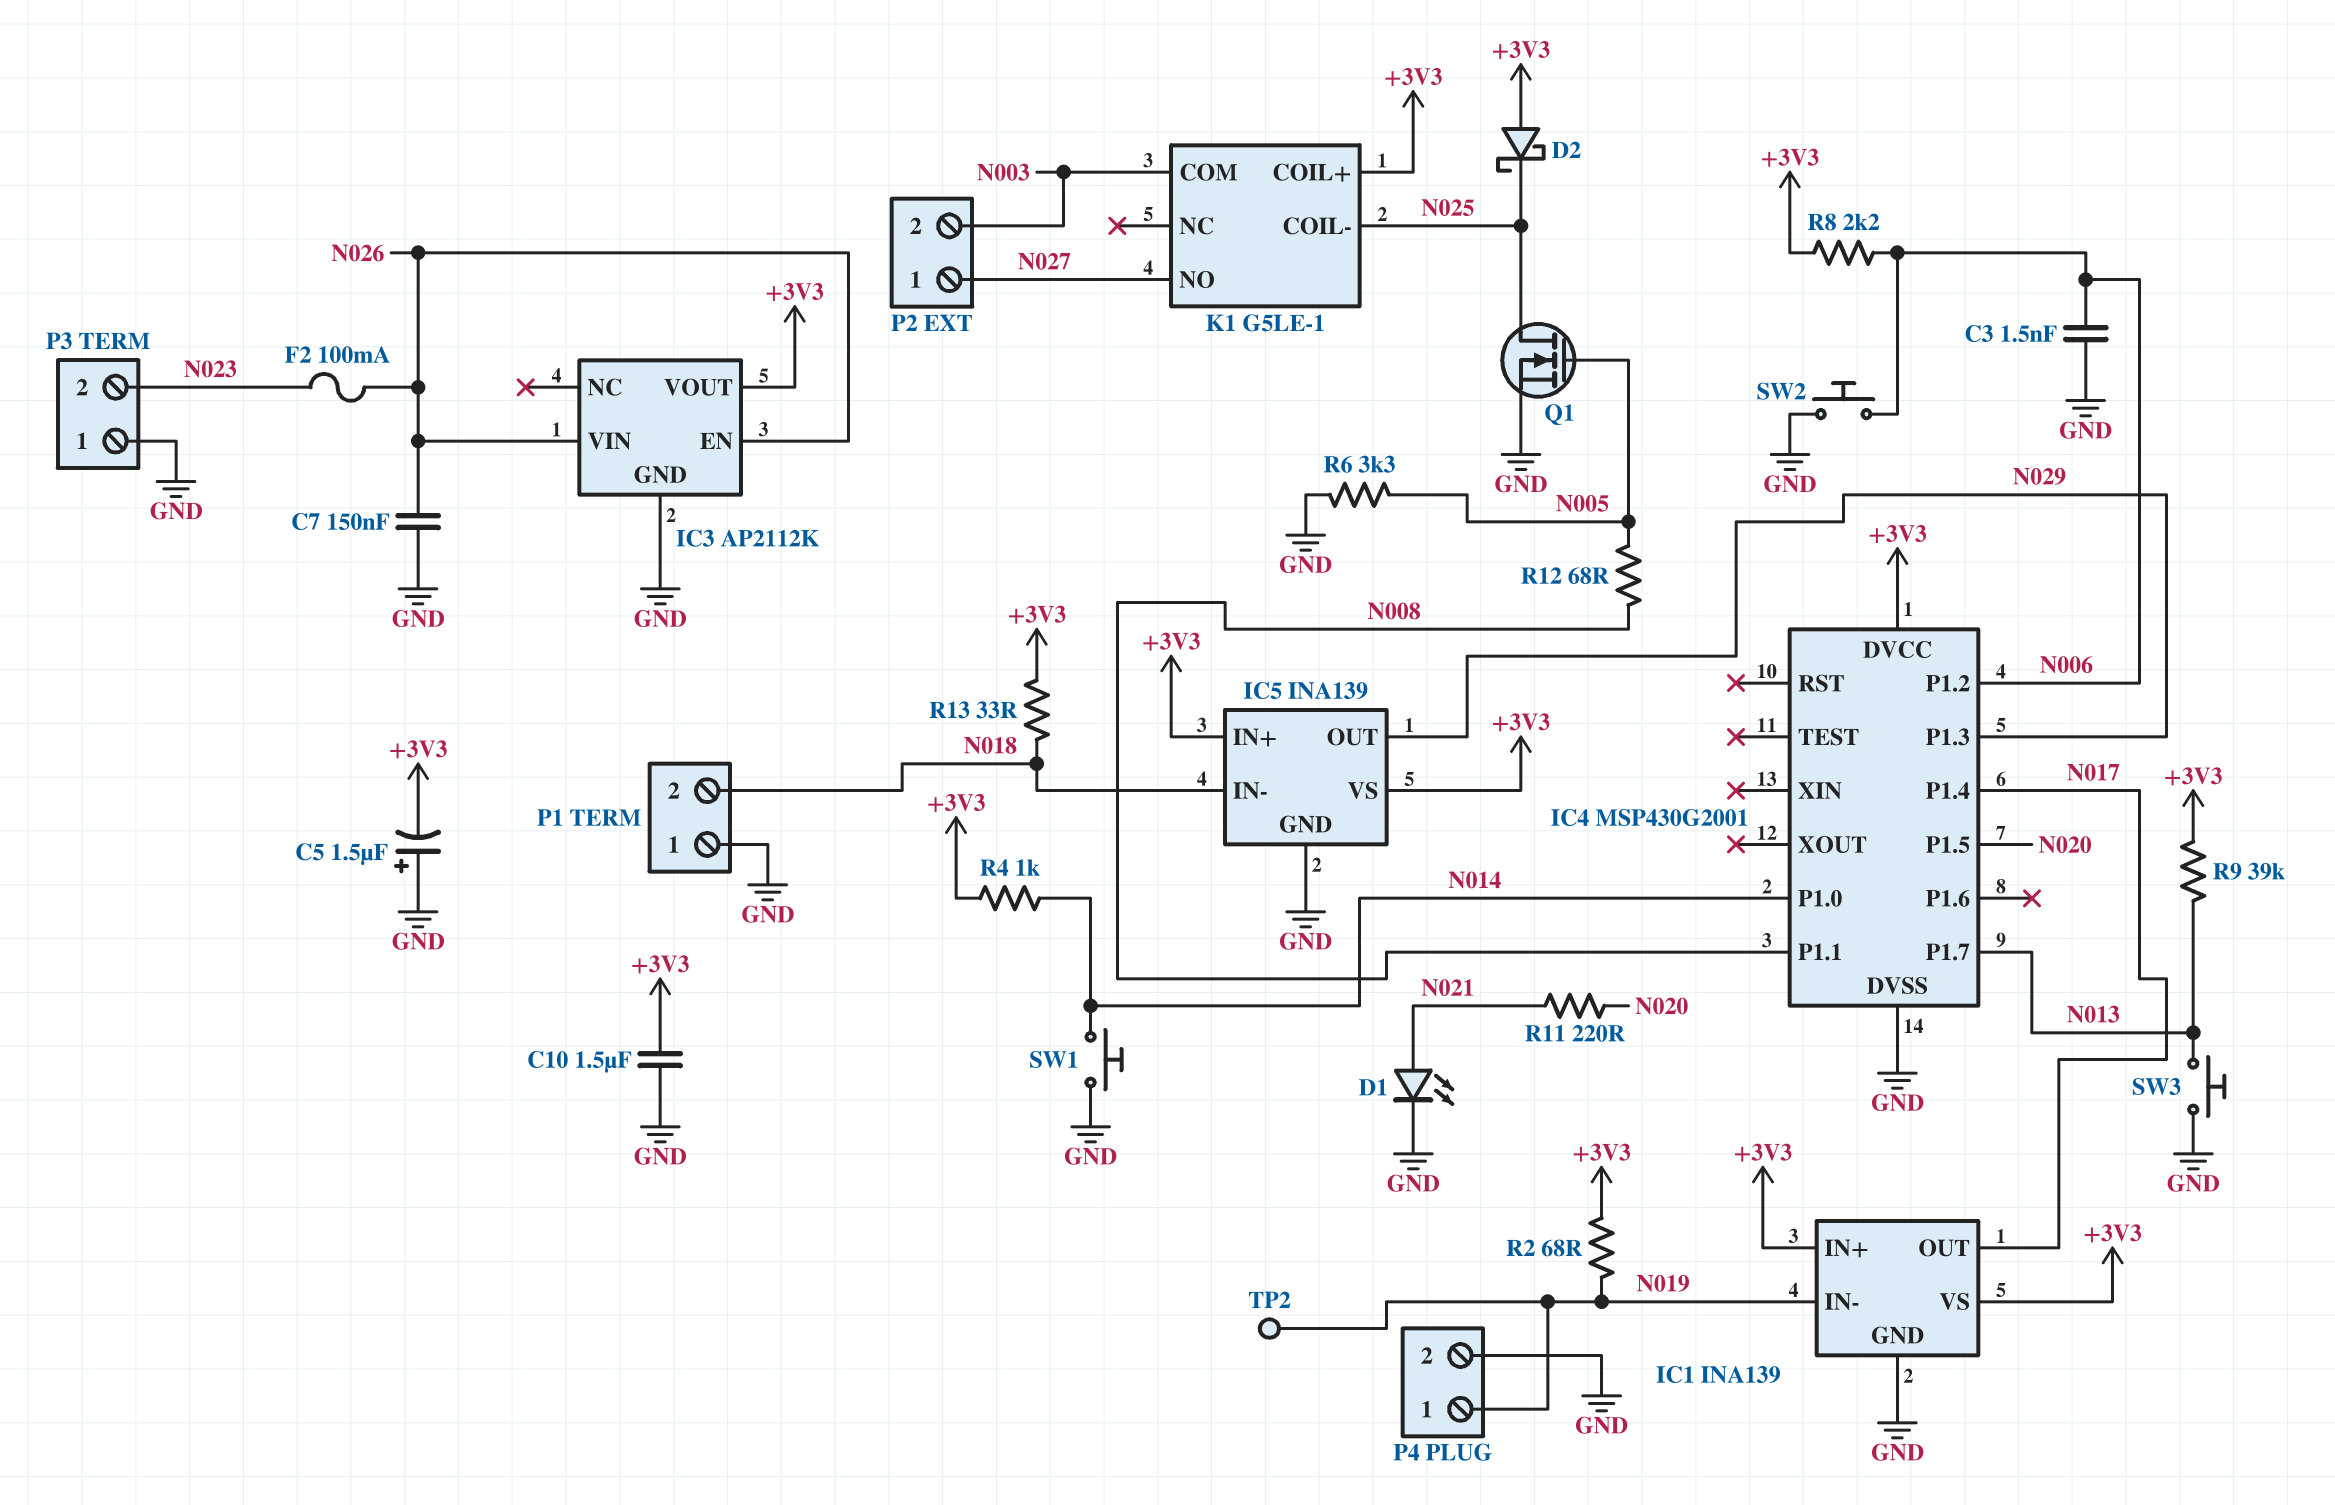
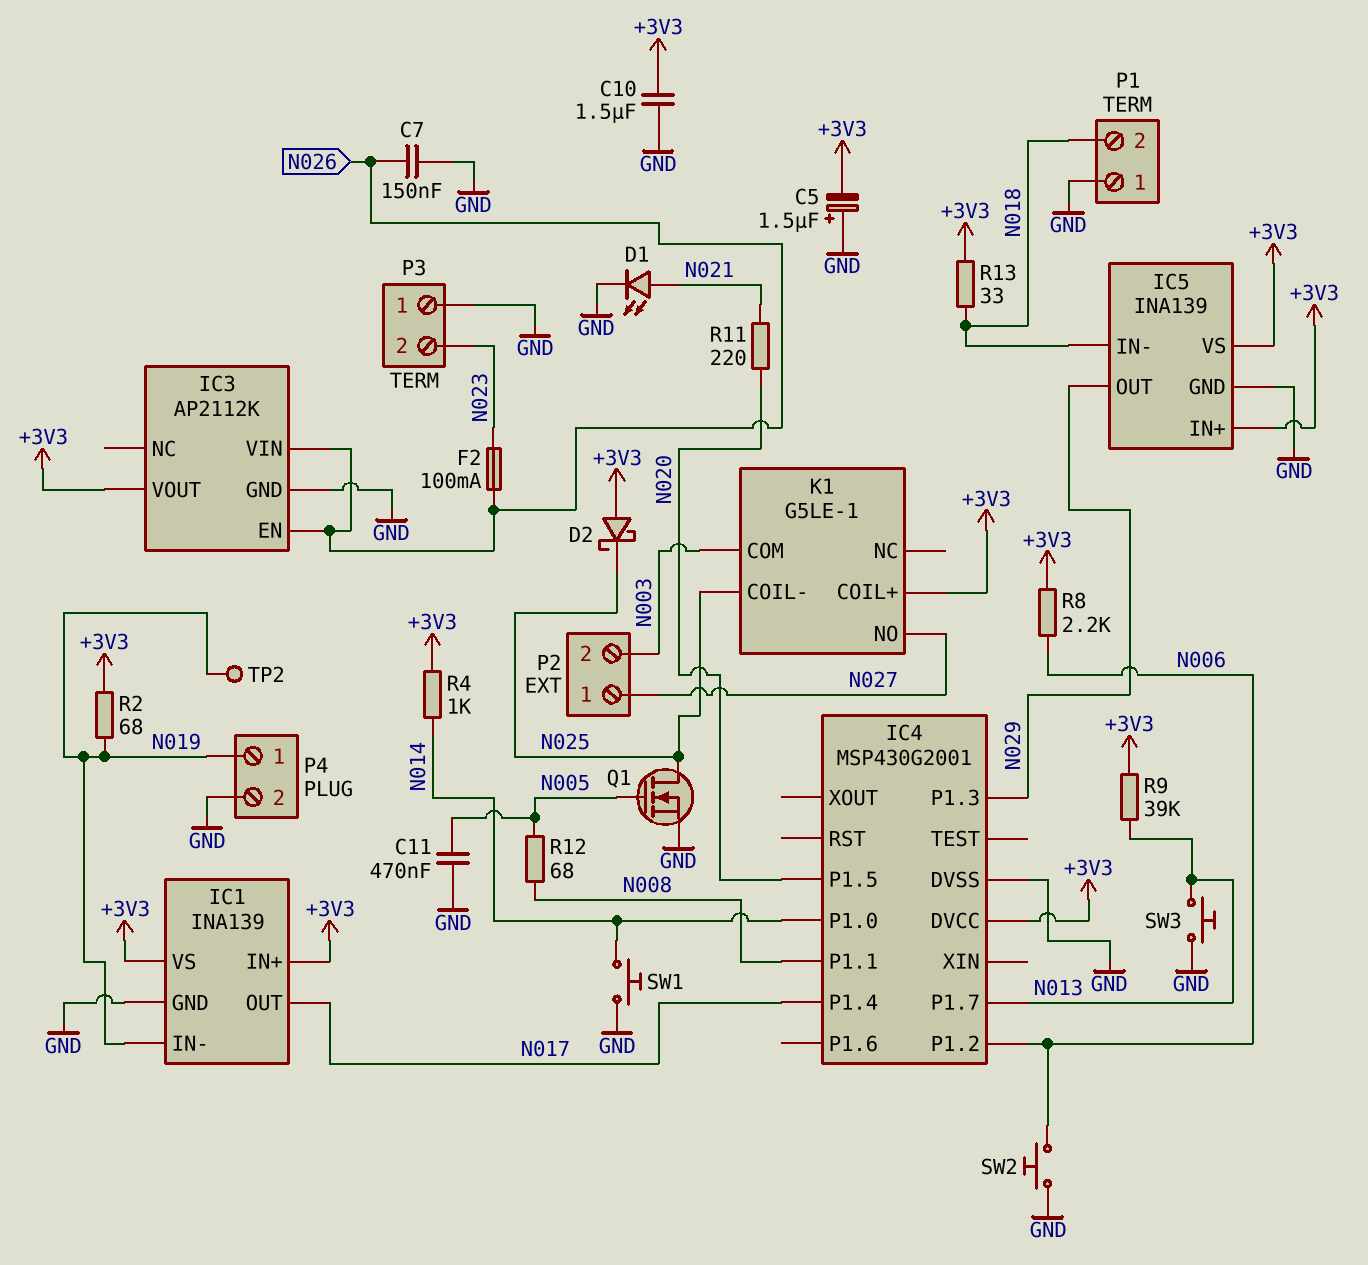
C3: 1.5nF (GND, N006) -> none
C11: none -> 470nF (GND, N005)
R6: 3.3k (GND, N005) -> none

